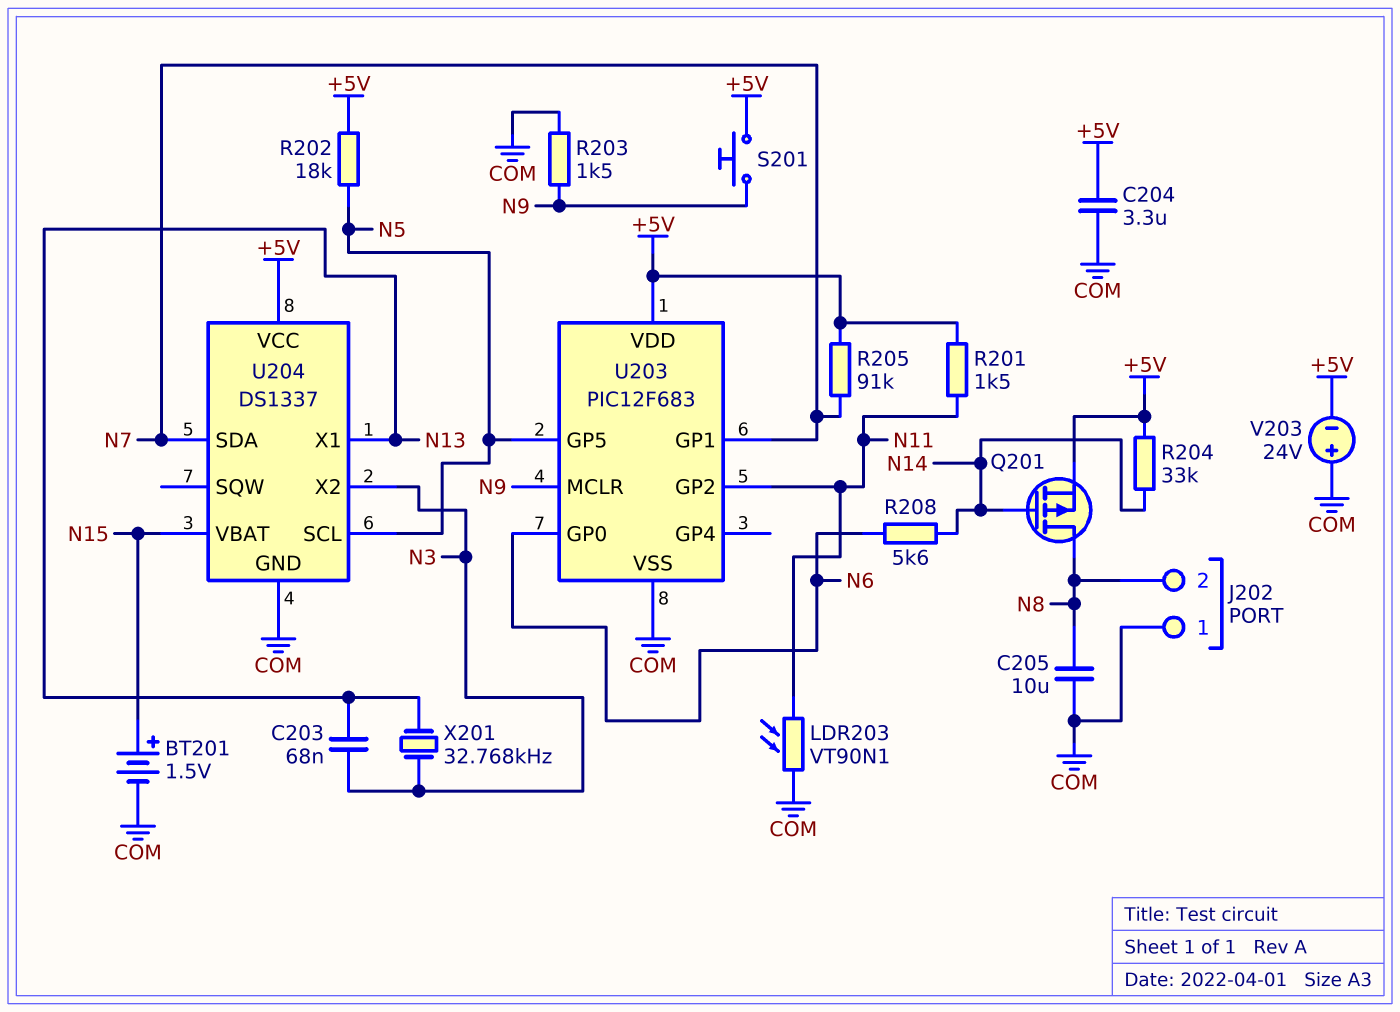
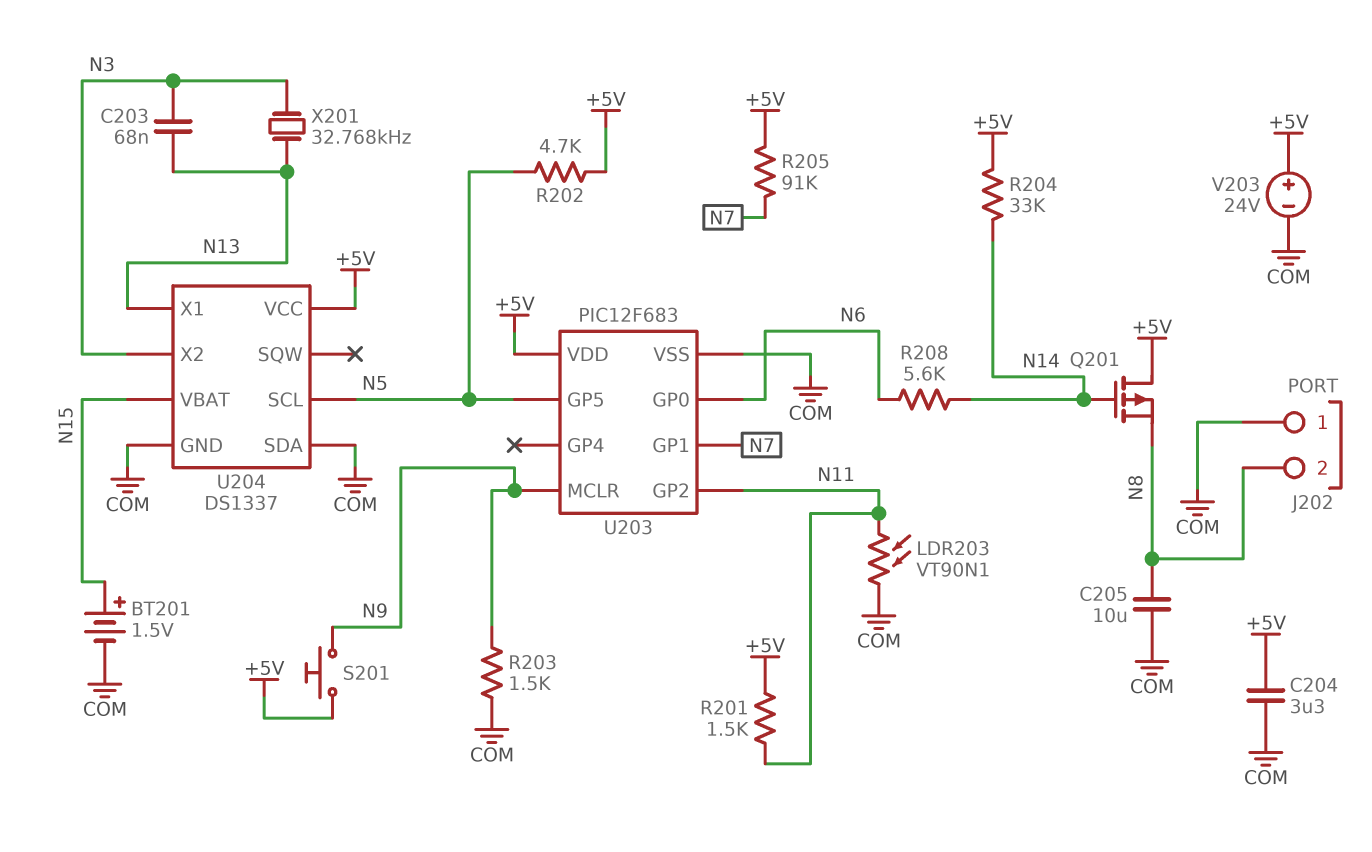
Q201: PMOS (G N14, D N8, S +5V) -> PMOS (G N14, D +5V, S N8)
R202: 18k (+5V, N5) -> 4.7k (+5V, N5)
U204 pin SDA: N7 -> COM
V203: 24V (plus COM, minus +5V) -> 24V (plus +5V, minus COM)

